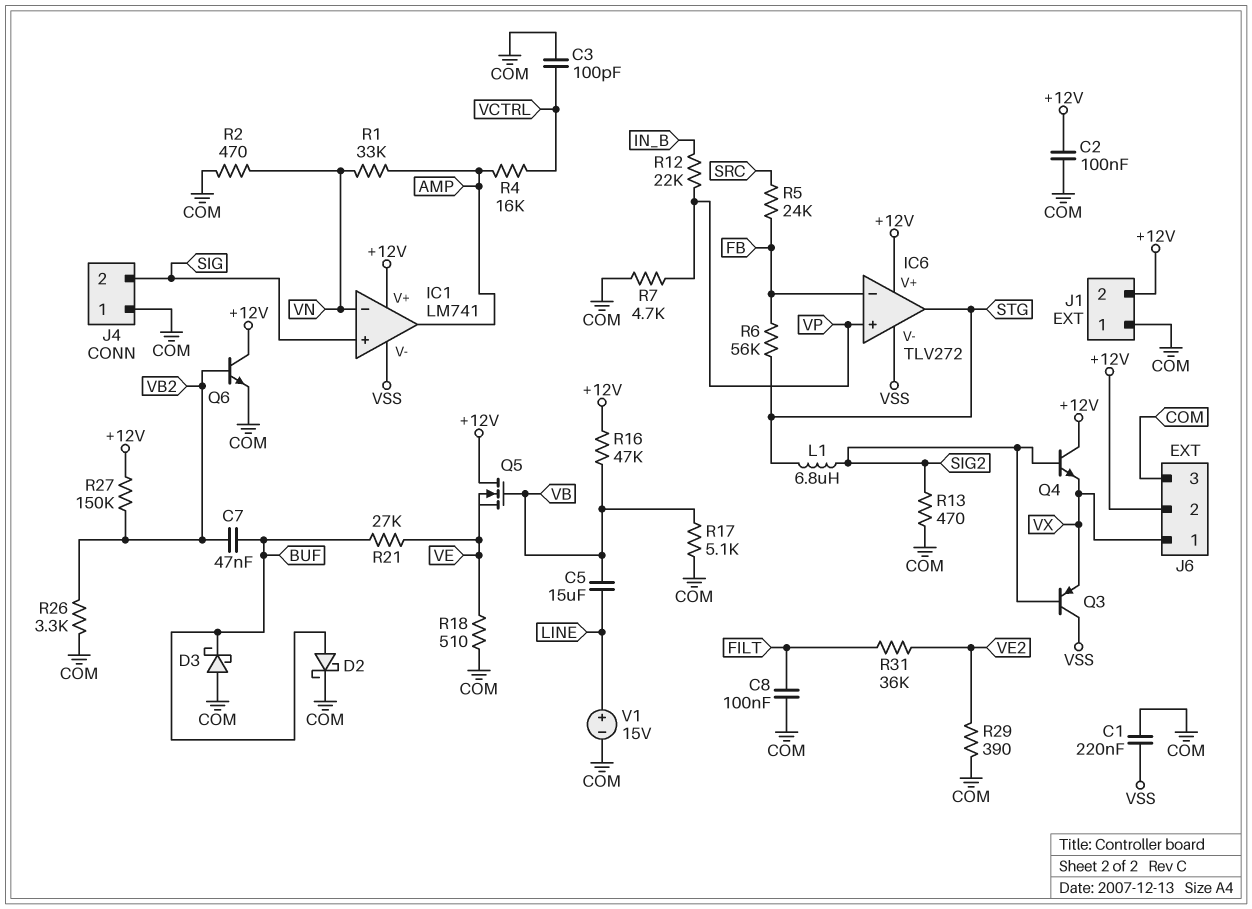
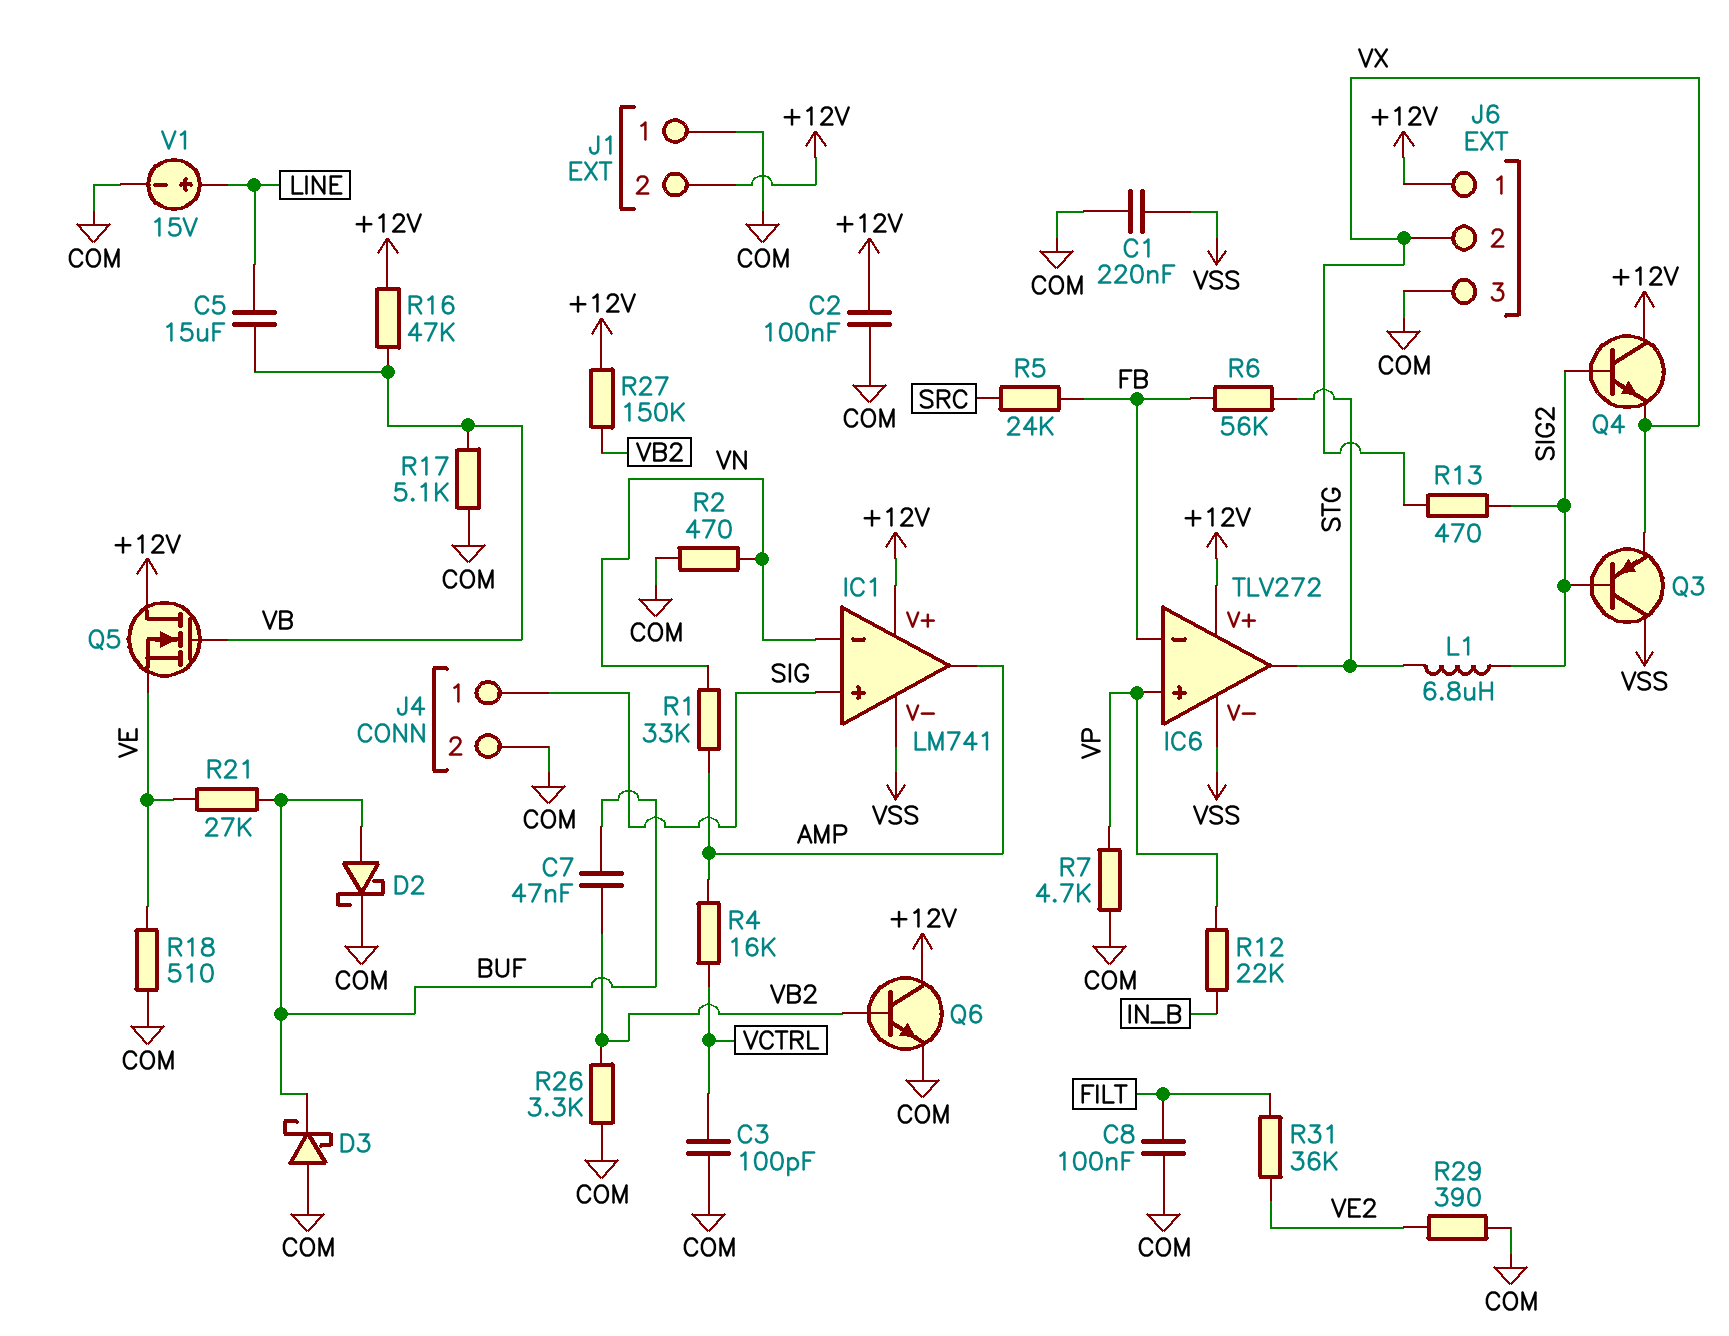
J4 pin 1: COM -> SIG
J4 pin 2: SIG -> COM
J6 pin 1: VX -> +12V
J6 pin 2: +12V -> VX
R13: 470 (COM, SIG2) -> 470 (SIG2, VX)

